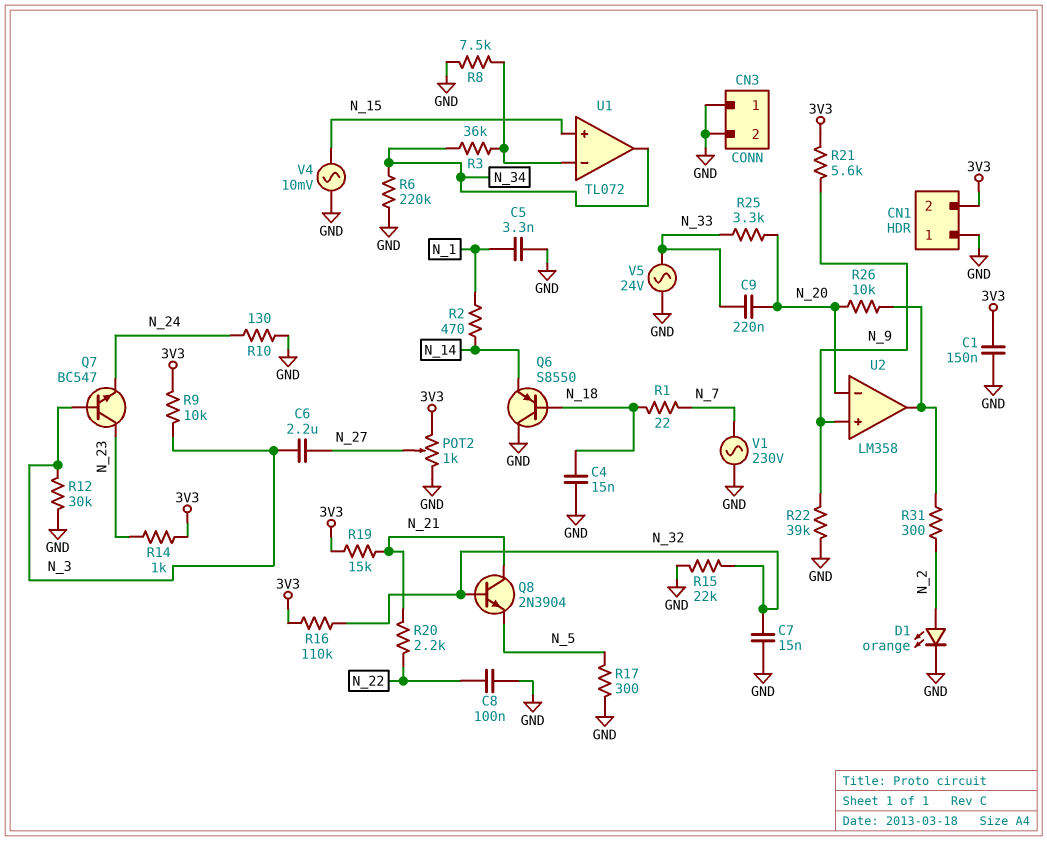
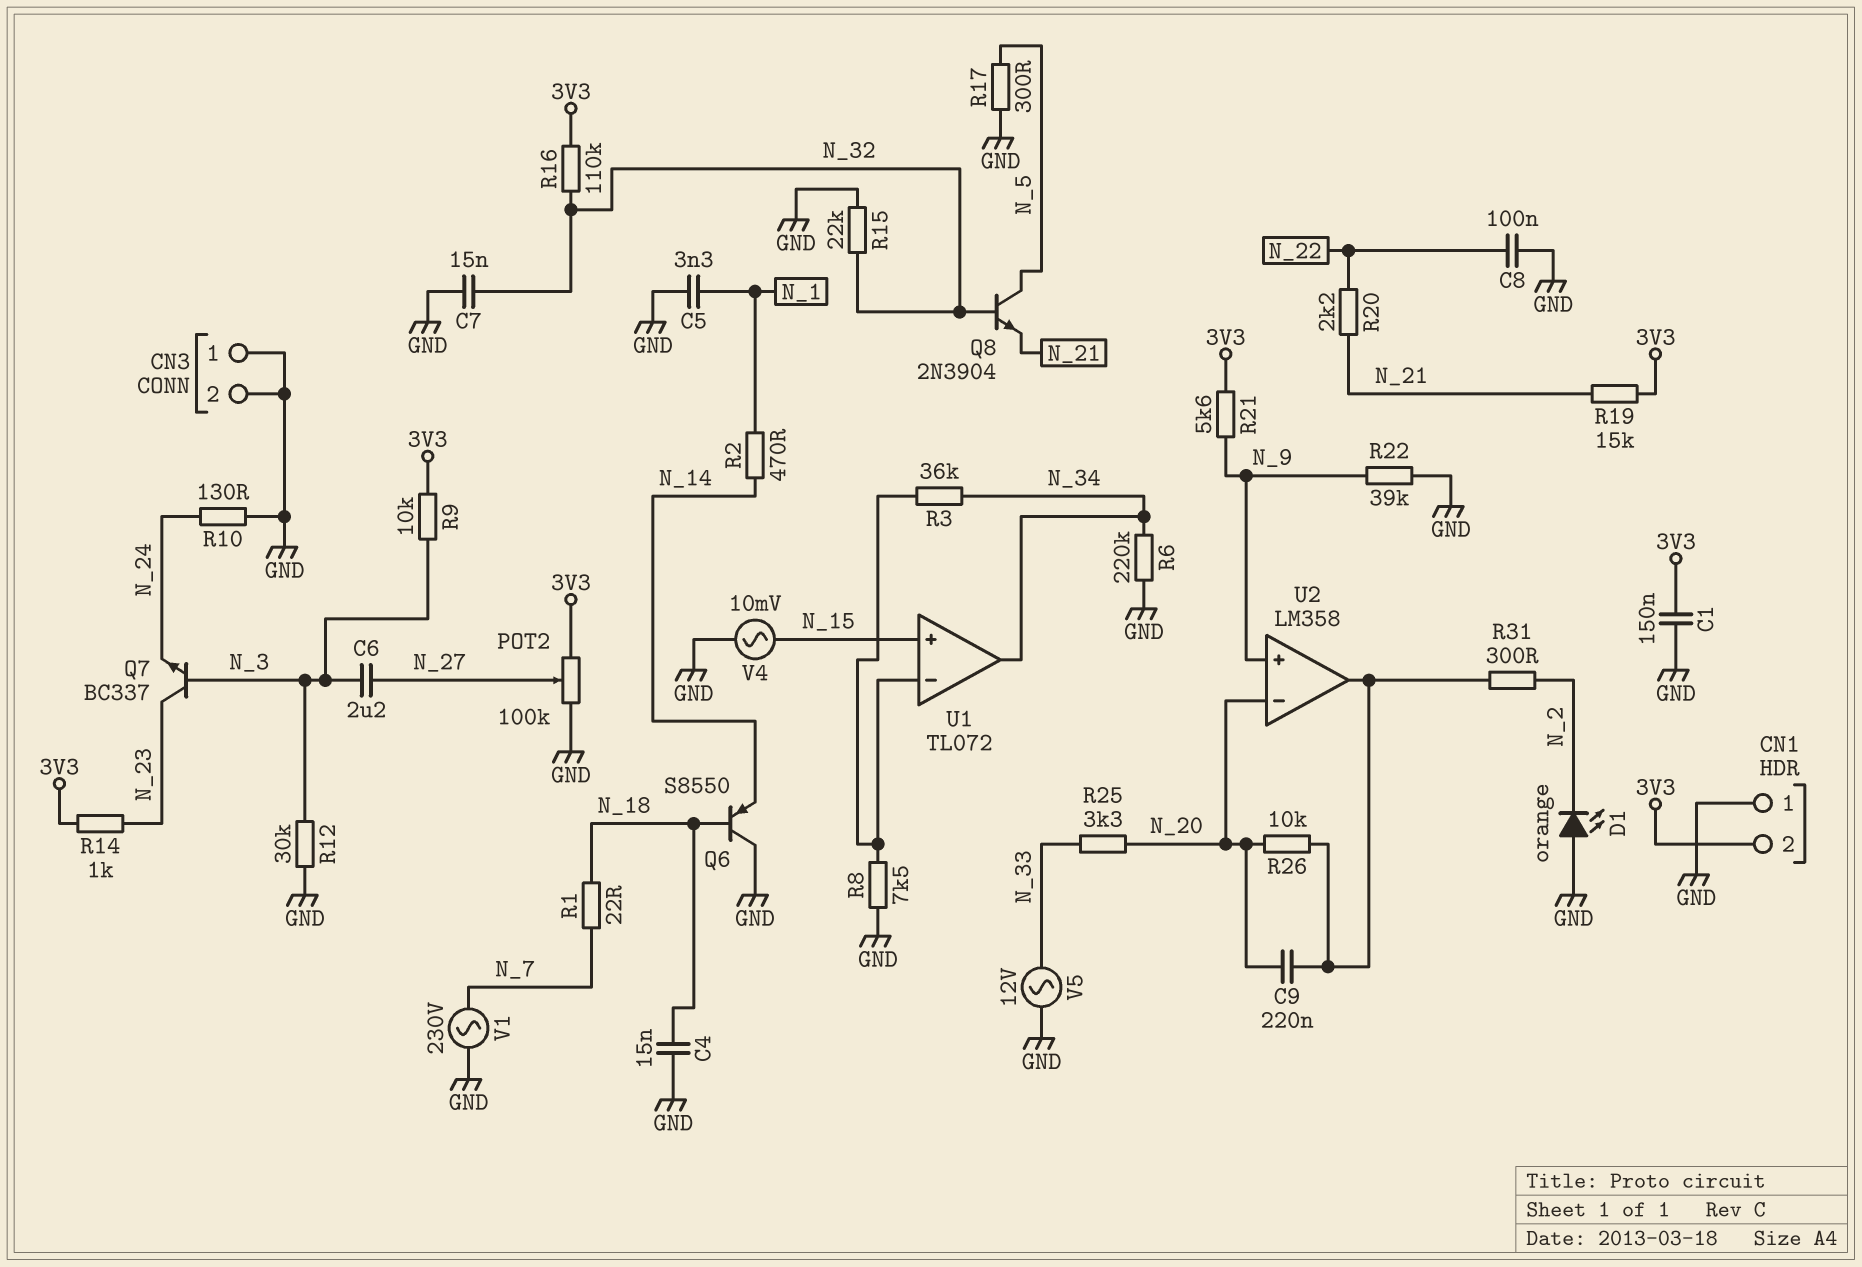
C9: 220nF (N_20, N_33) -> 220nF (N_20, U2/out)
D1: LED orange (A N_2, K GND) -> LED orange (A GND, K N_2)
POT2: 1k (3V3, GND, wiper N_27) -> 100k (3V3, GND, wiper N_27)
Q7: NPN BC547 (B N_3, C N_23, E N_24) -> NPN BC337 (B N_3, C N_23, E N_24)
Q8: NPN 2N3904 (B N_32, C N_21, E N_5) -> NPN 2N3904 (B N_32, C N_5, E N_21)
V5: AC 24V (GND, N_33) -> AC 12V (GND, N_33)

